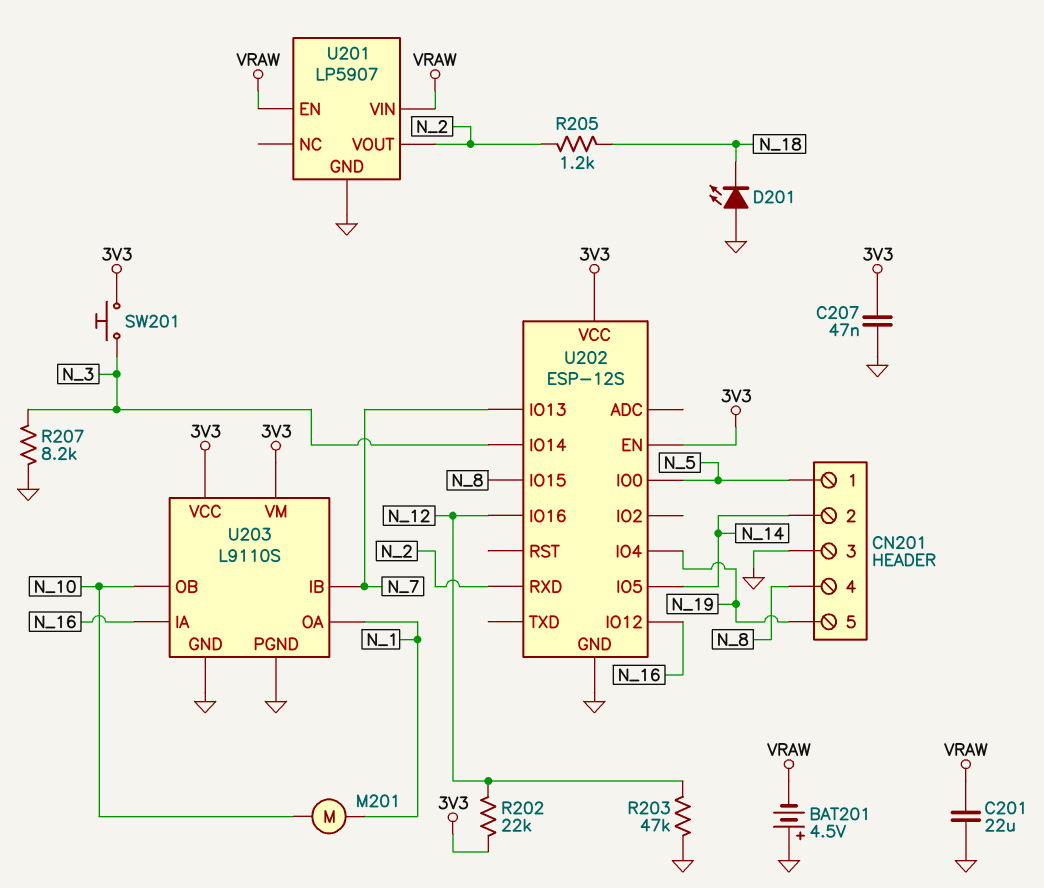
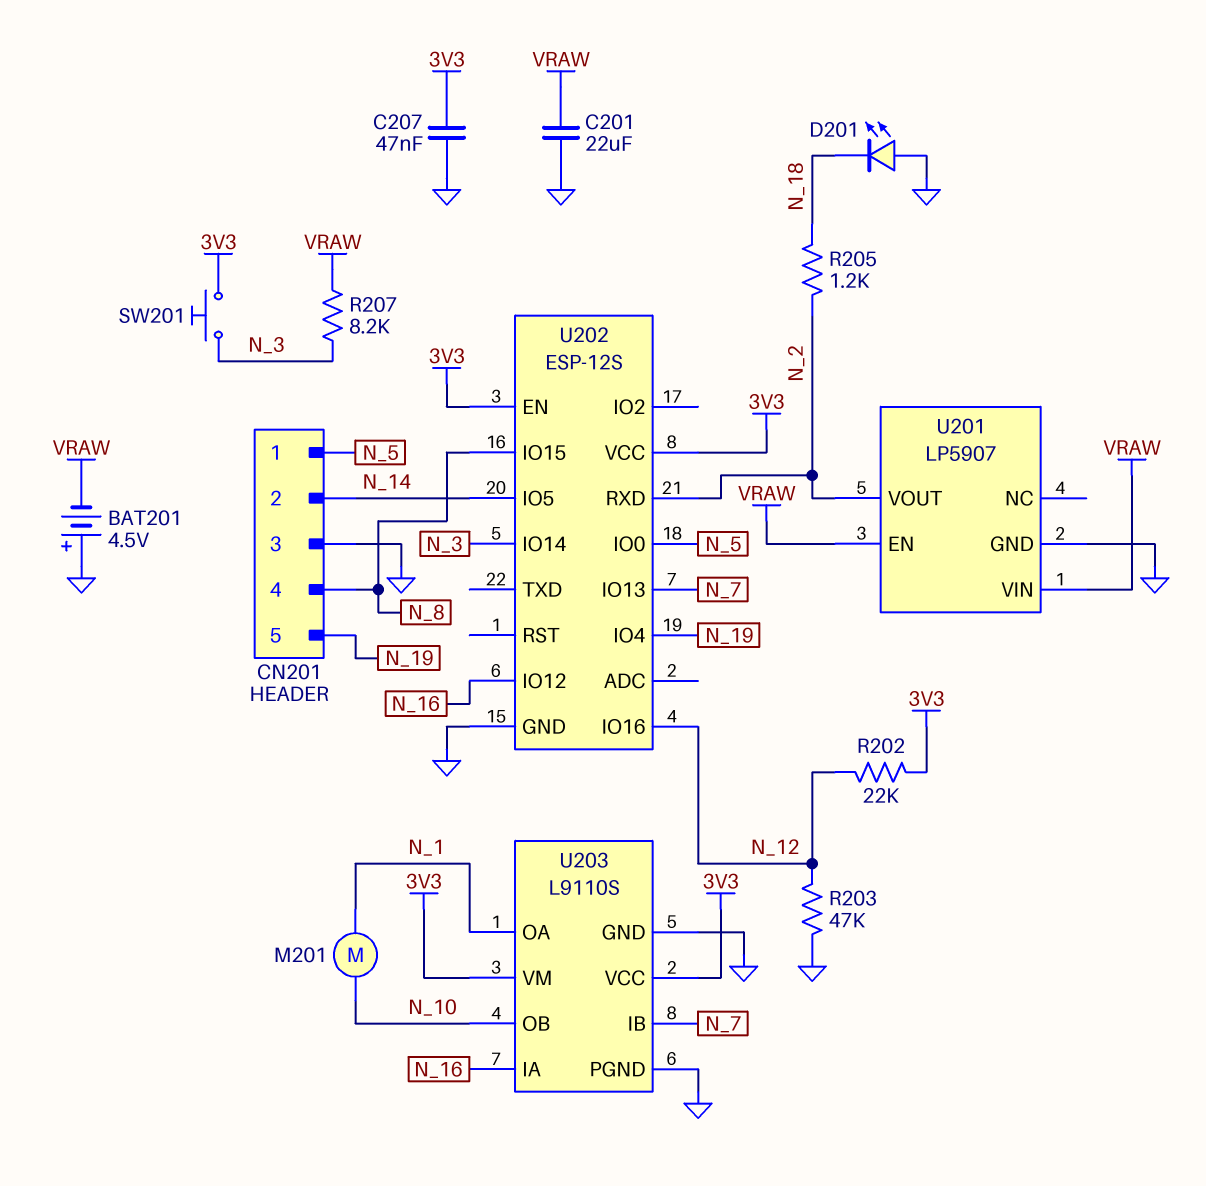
R207: 8.2k (GND, N_3) -> 8.2k (N_3, VRAW)

